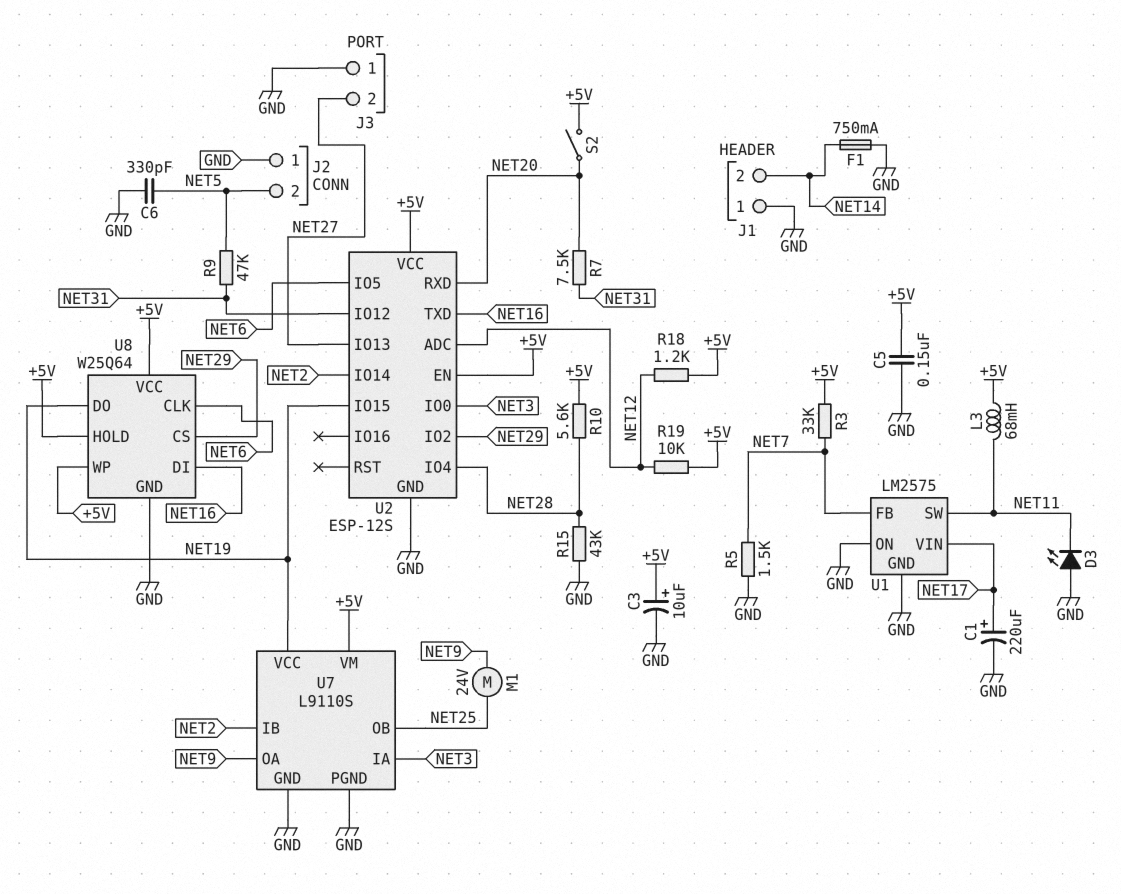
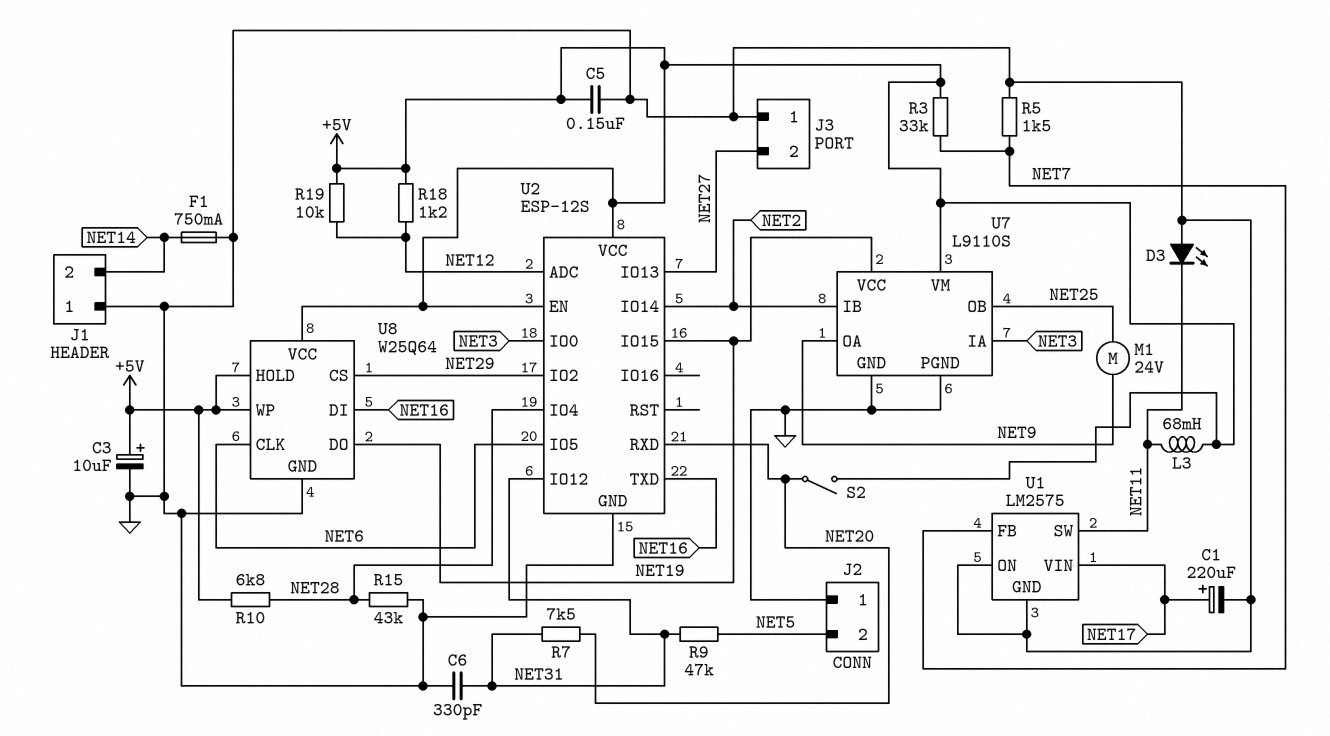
C6: 330pF (GND, NET5) -> 330pF (GND, NET31)
R10: 5.6k (+5V, NET28) -> 6.8k (+5V, NET28)

